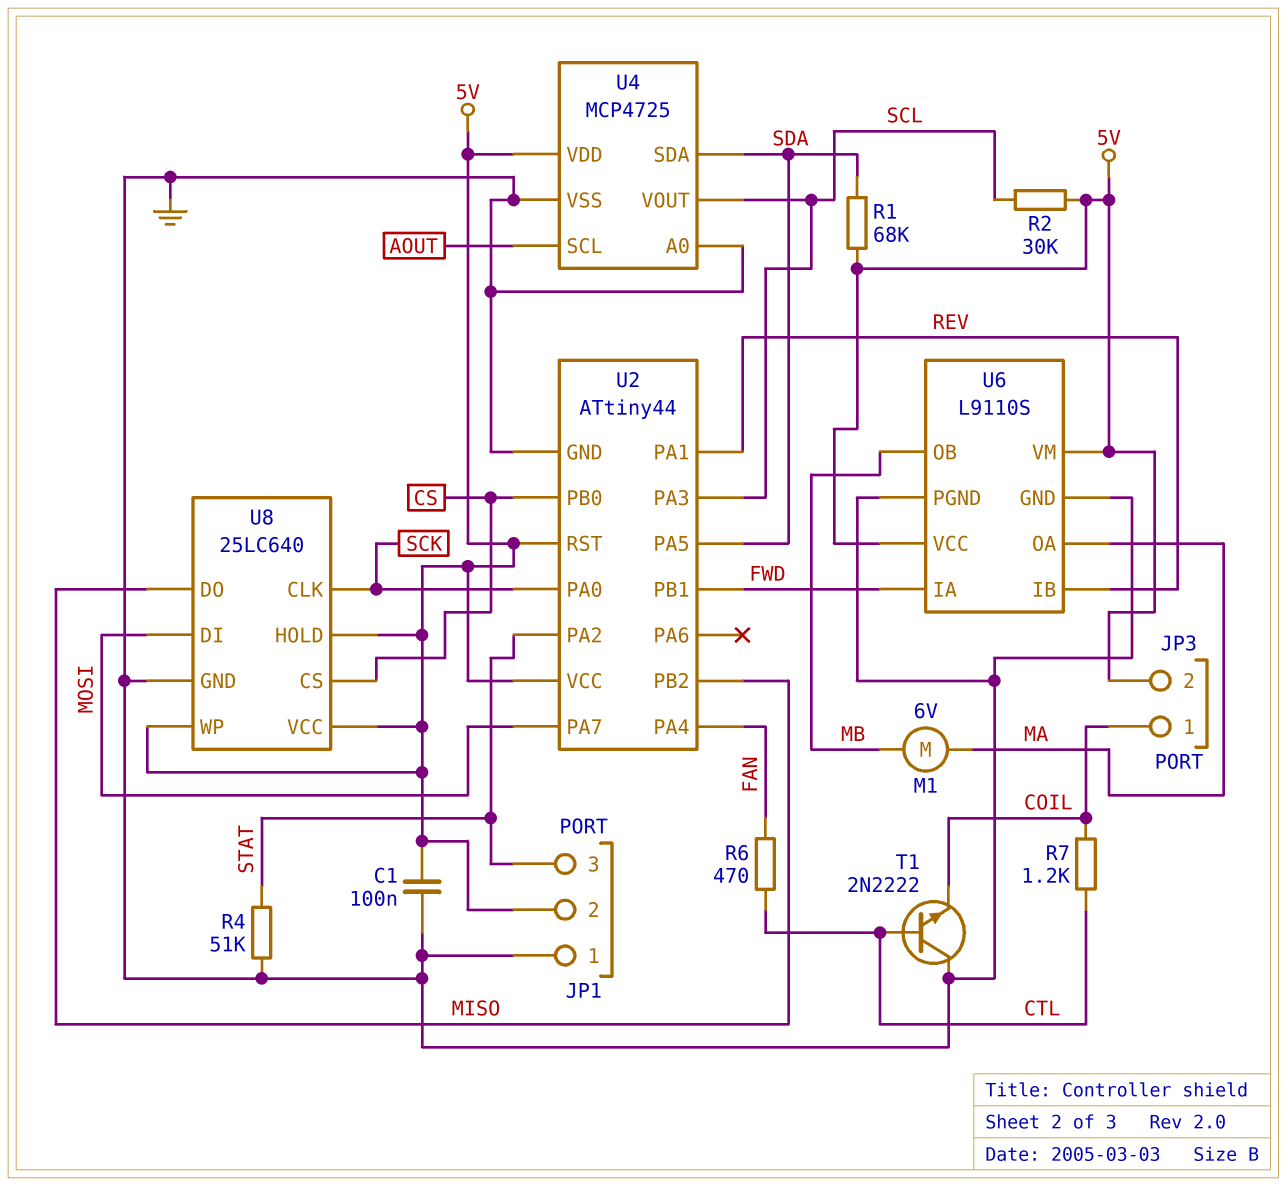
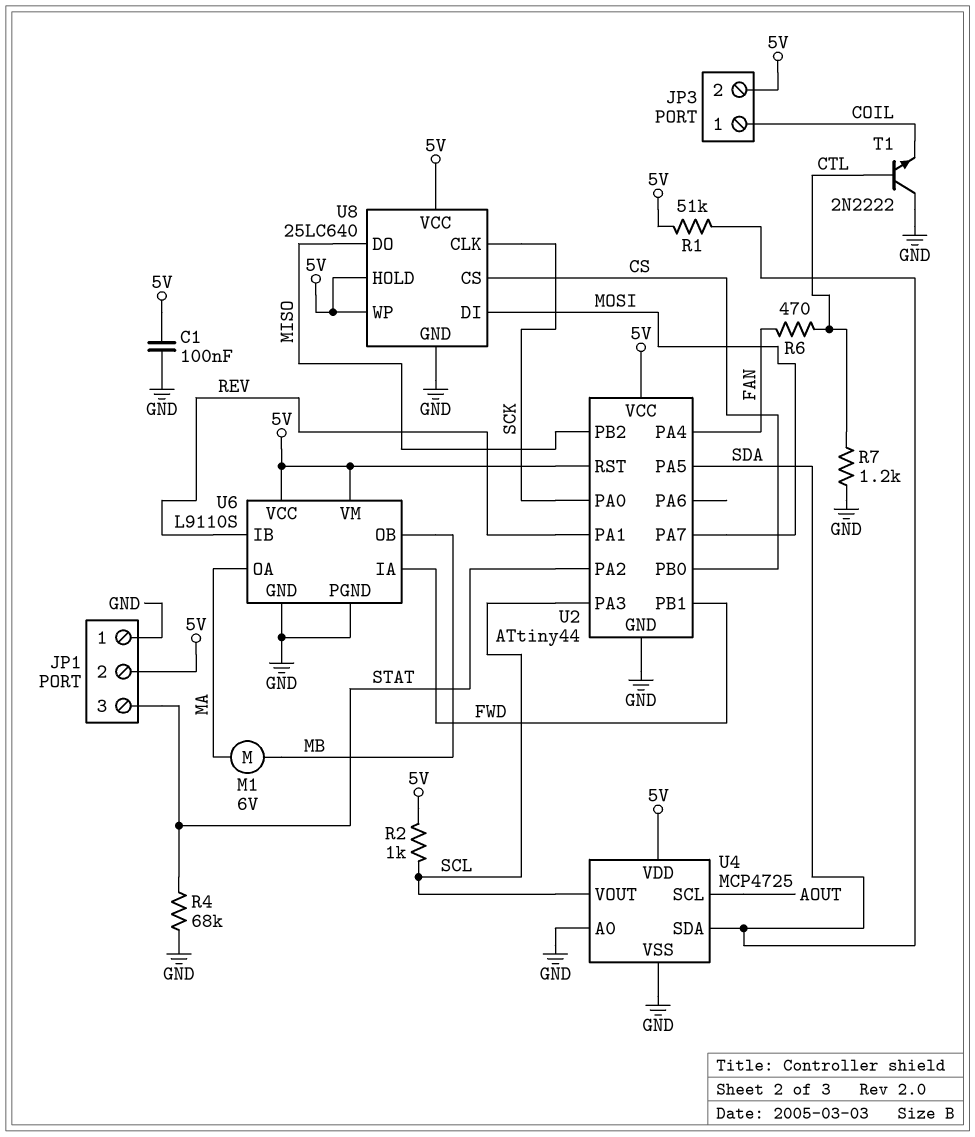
R1: 68k (5V, SDA) -> 51k (5V, SDA)
R2: 30k (5V, SCL) -> 1k (5V, SCL)
R4: 51k (GND, STAT) -> 68k (GND, STAT)
R7: 1.2k (COIL, CTL) -> 1.2k (CTL, GND)

